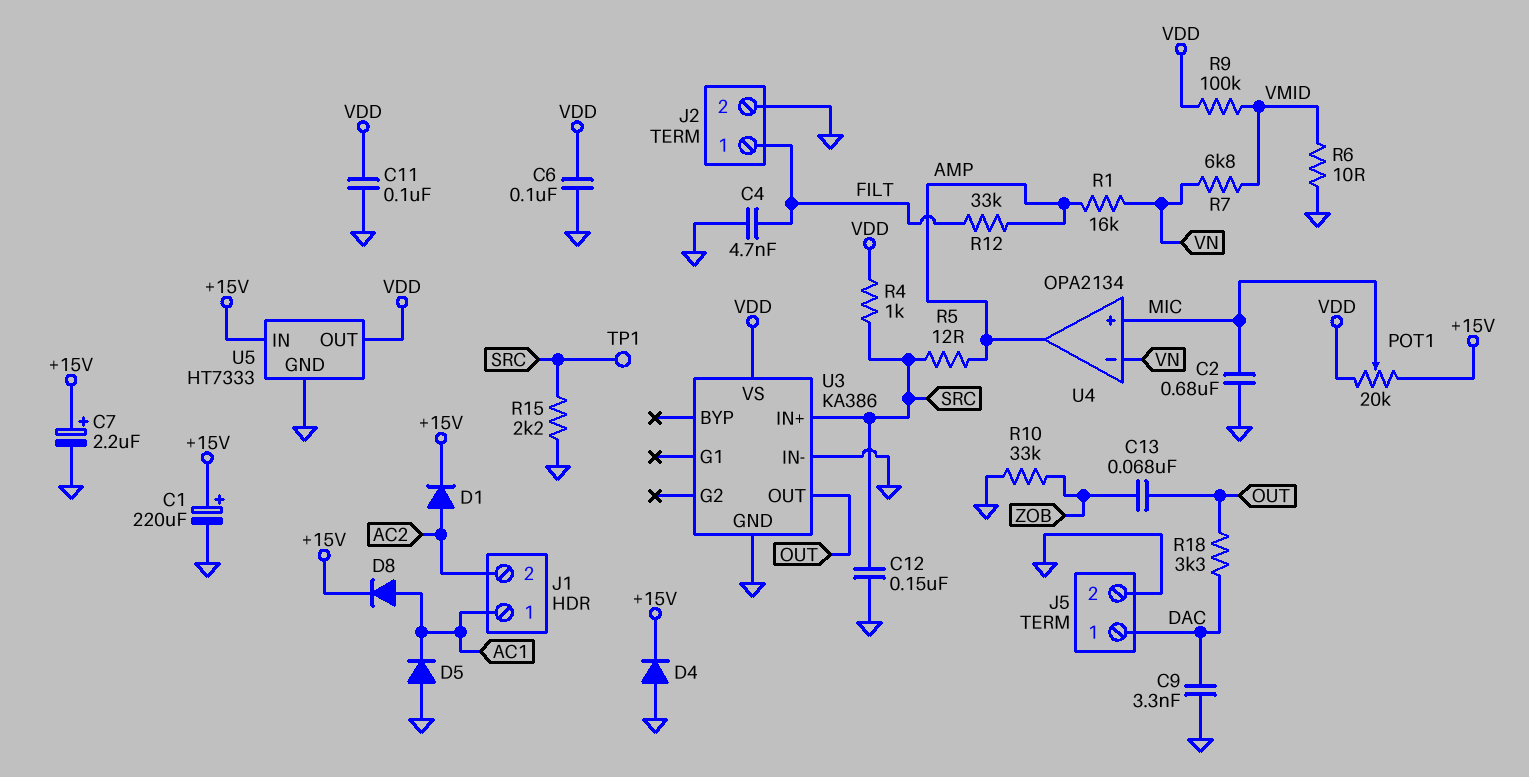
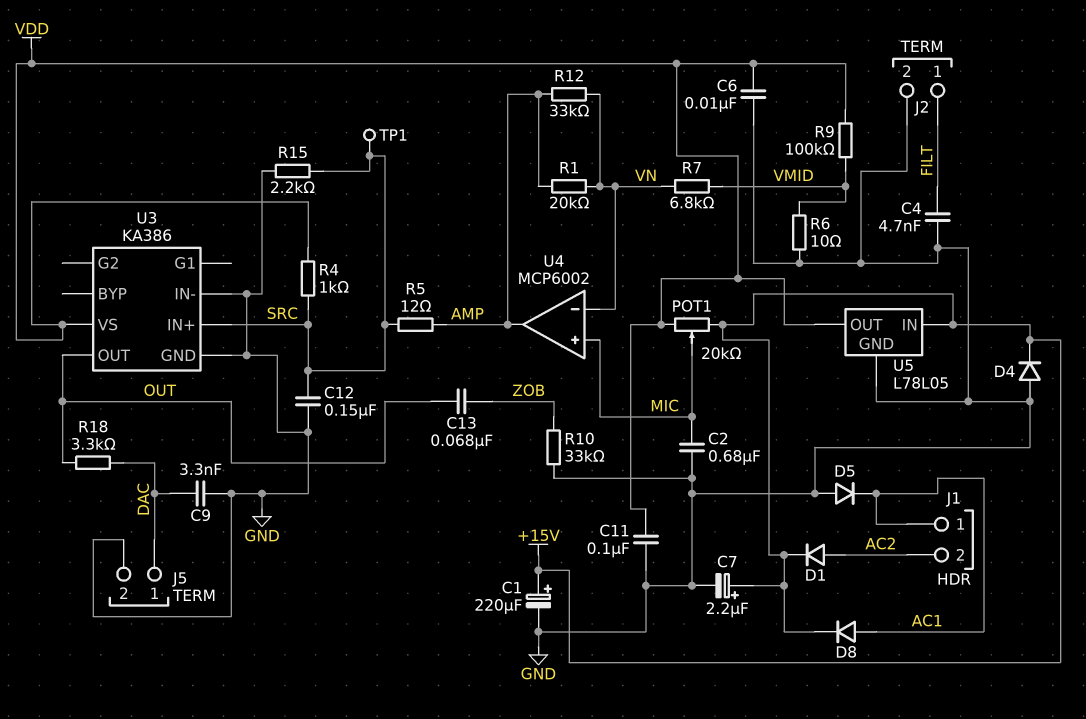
C6: 100nF (GND, VDD) -> 10nF (GND, VDD)
R1: 16k (AMP, VN) -> 20k (AMP, VN)
R12: 33k (AMP, FILT) -> 33k (AMP, VN)
U4: OPA2134 -> MCP6002
U5: HT7333 -> L78L05

